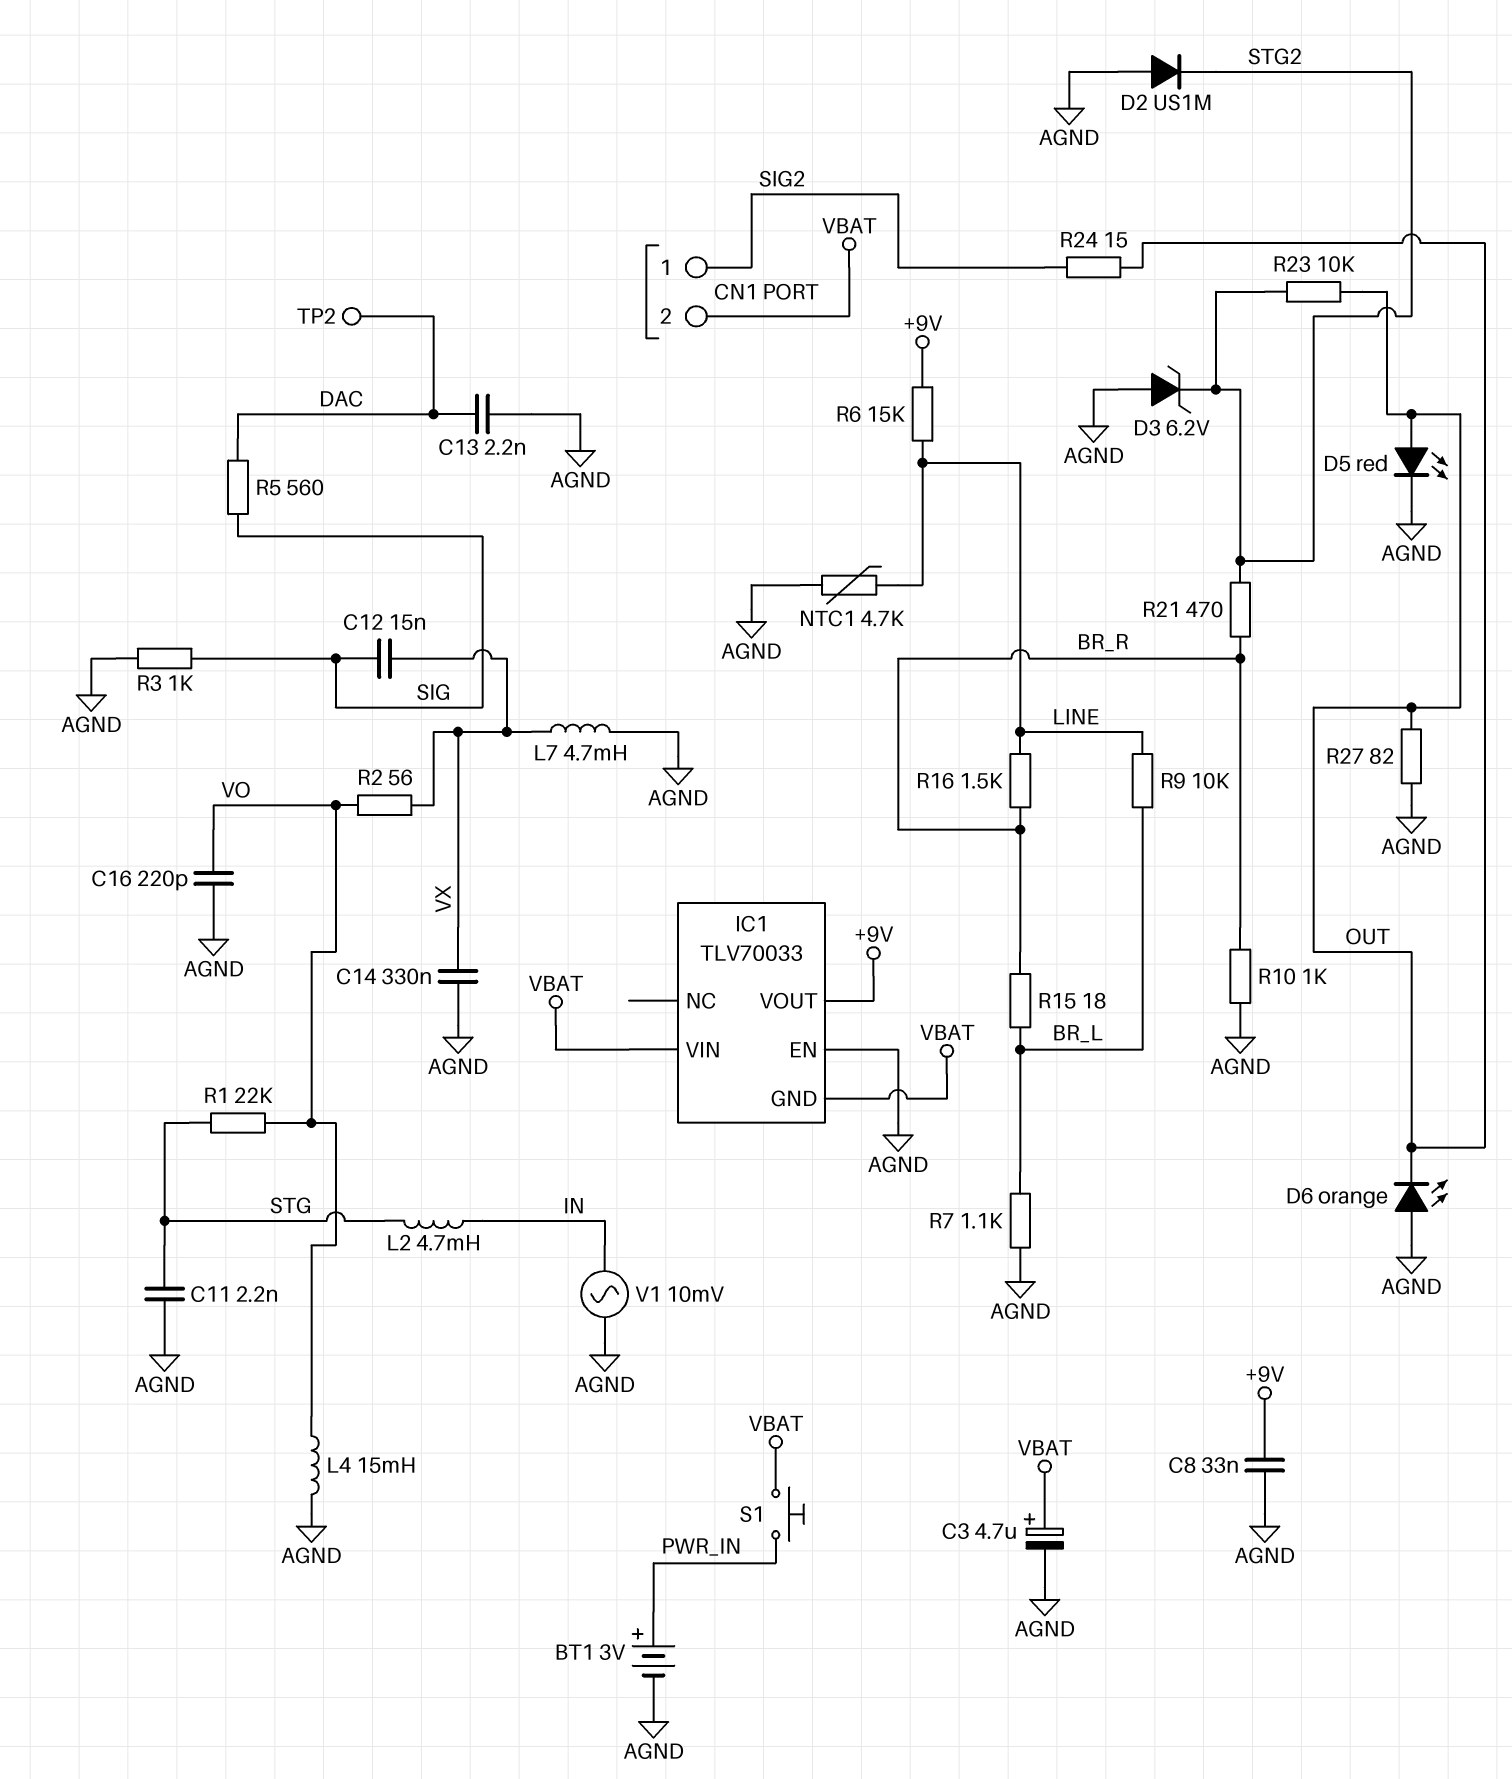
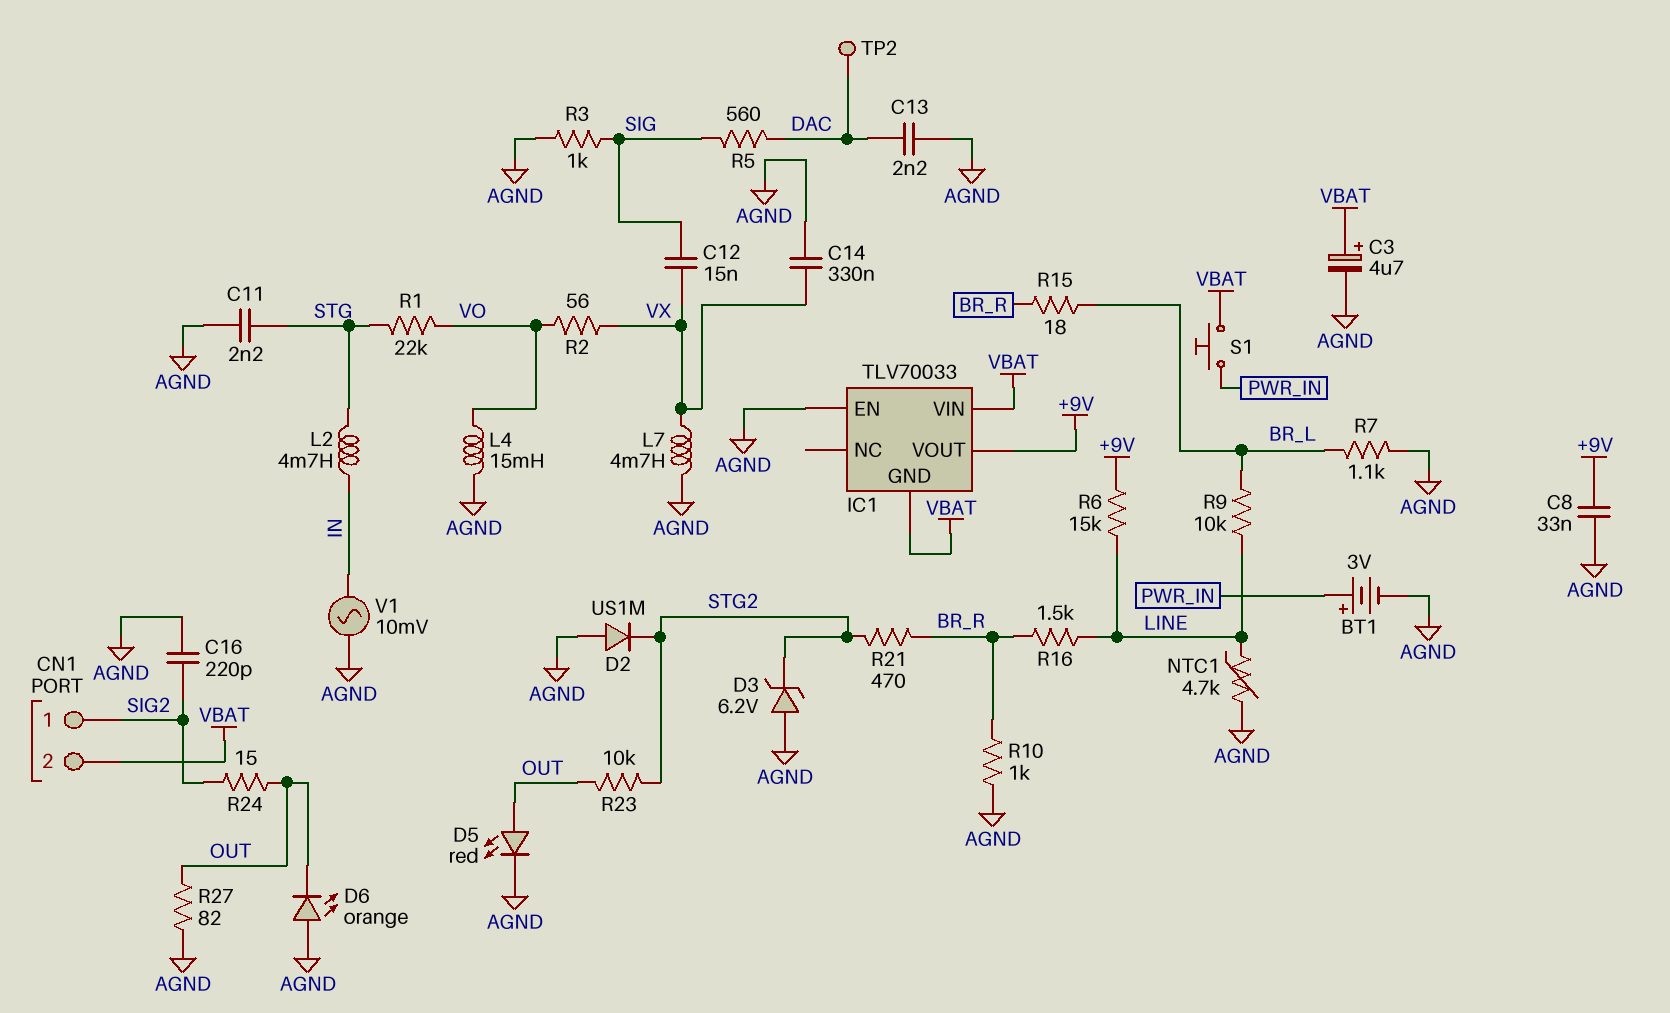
C16: 220pF (AGND, VO) -> 220pF (AGND, SIG2)

